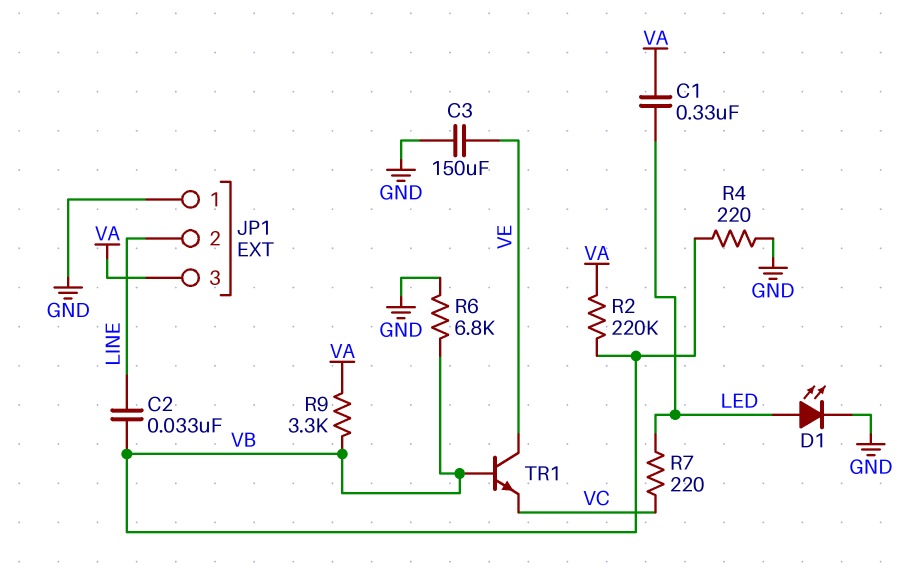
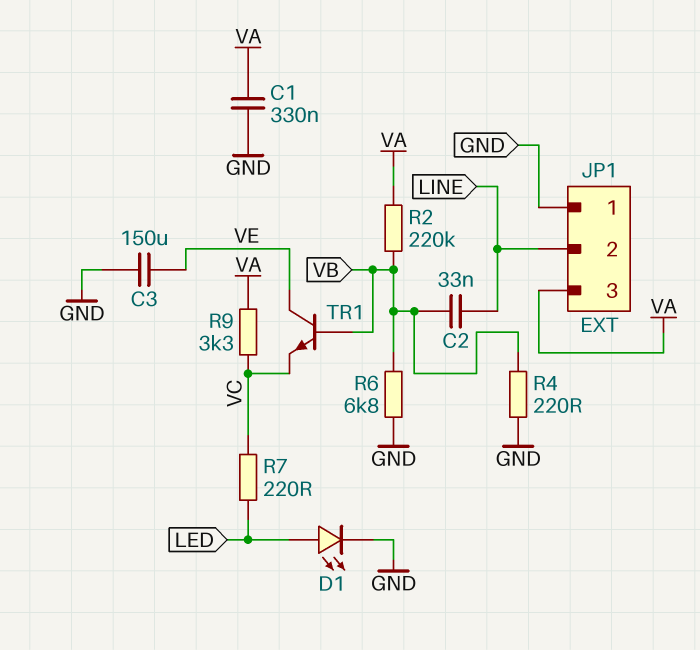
C1: 330nF (LED, VA) -> 330nF (GND, VA)
R9: 3.3k (VA, VB) -> 3.3k (VA, VC)

